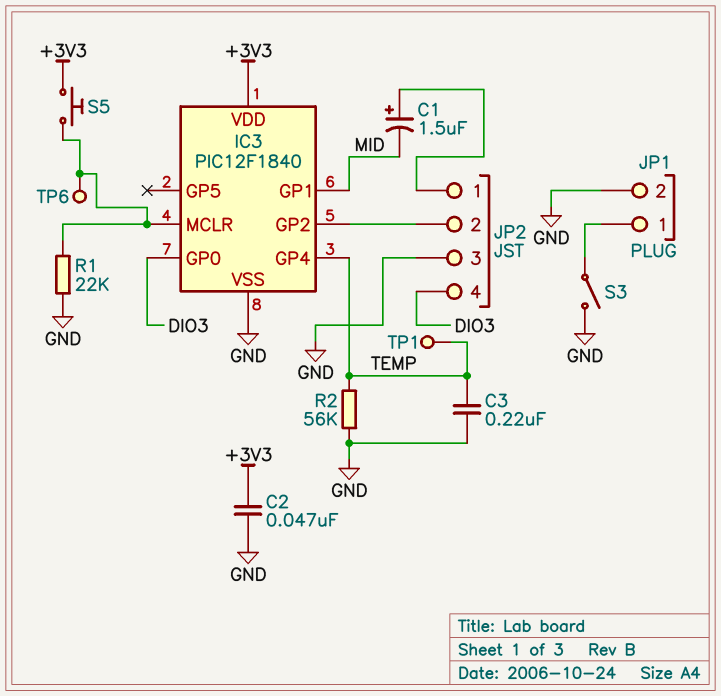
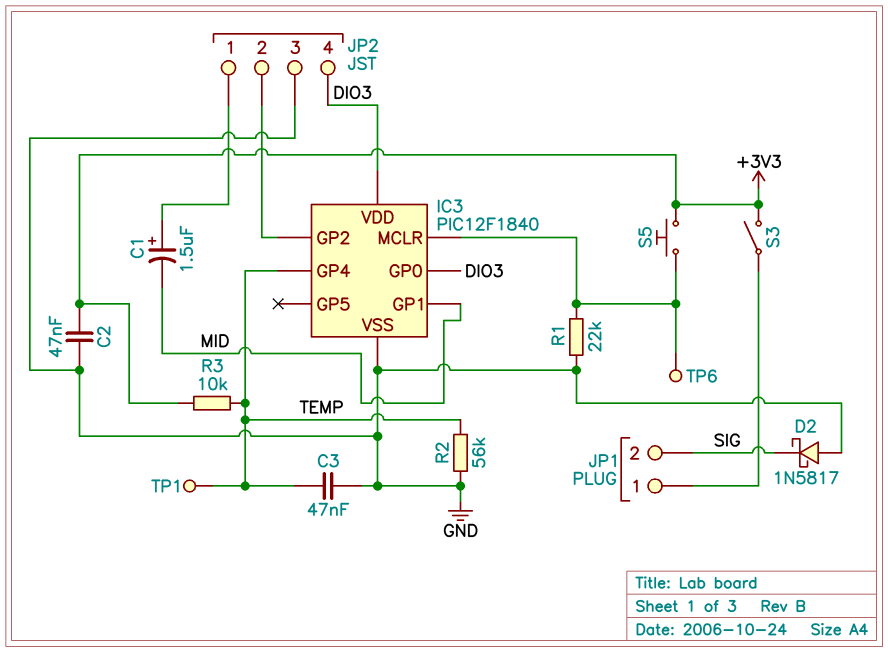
C3: 220nF (GND, TEMP) -> 47nF (GND, TEMP)
D2: none -> schottky 1N5817 (A GND, K SIG)
IC3 pin VDD: +3V3 -> DIO3
JP1 pin 2: GND -> SIG
R3: none -> 10k (+3V3, TEMP)
S3: switch (GND, JP1/1) -> switch (+3V3, JP1/1)

